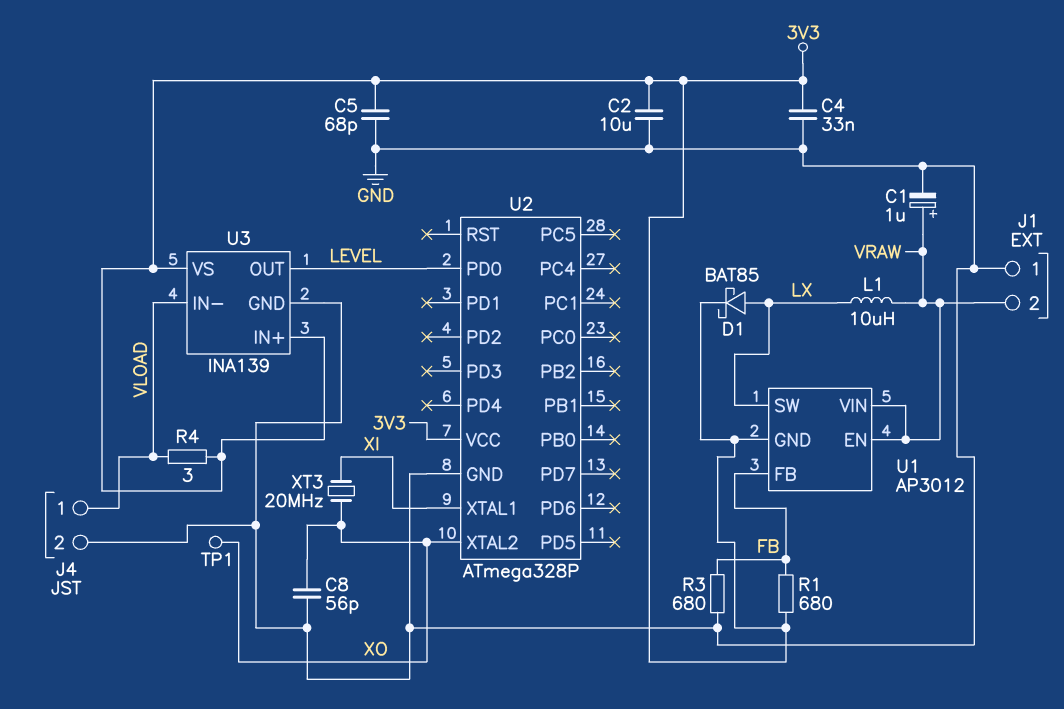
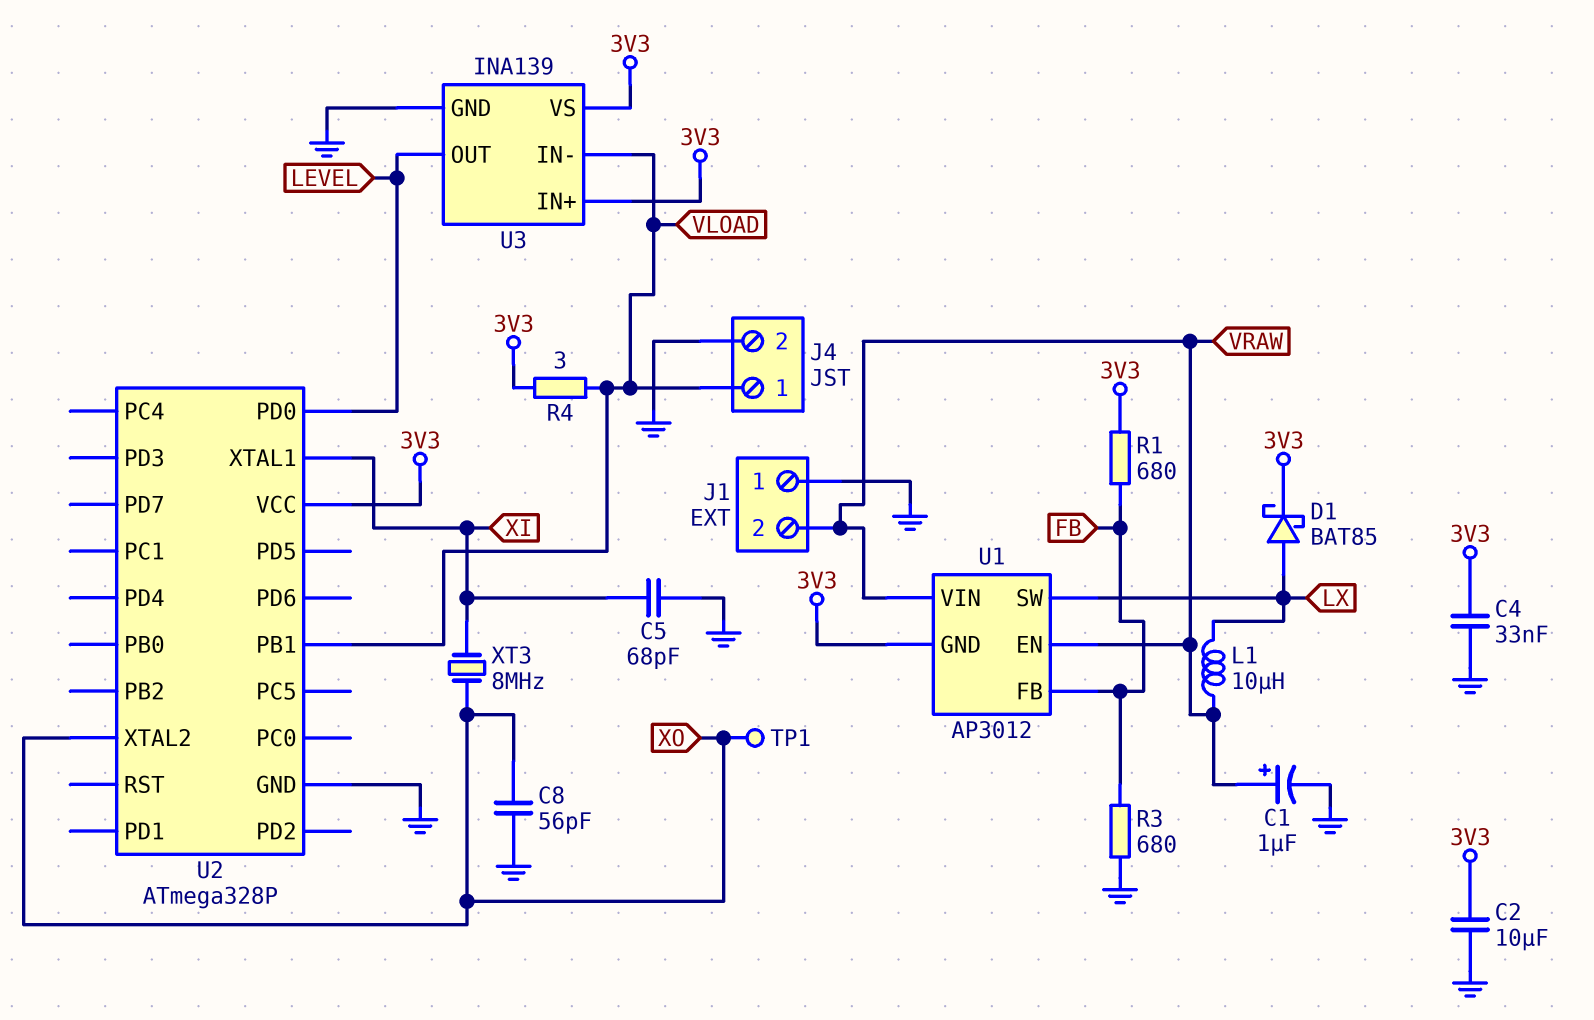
C5: 68pF (3V3, GND) -> 68pF (GND, XI)
U2 pin PB1: none -> VLOAD
XT3: 20MHz (XI, XO) -> 8MHz (XI, XO)

